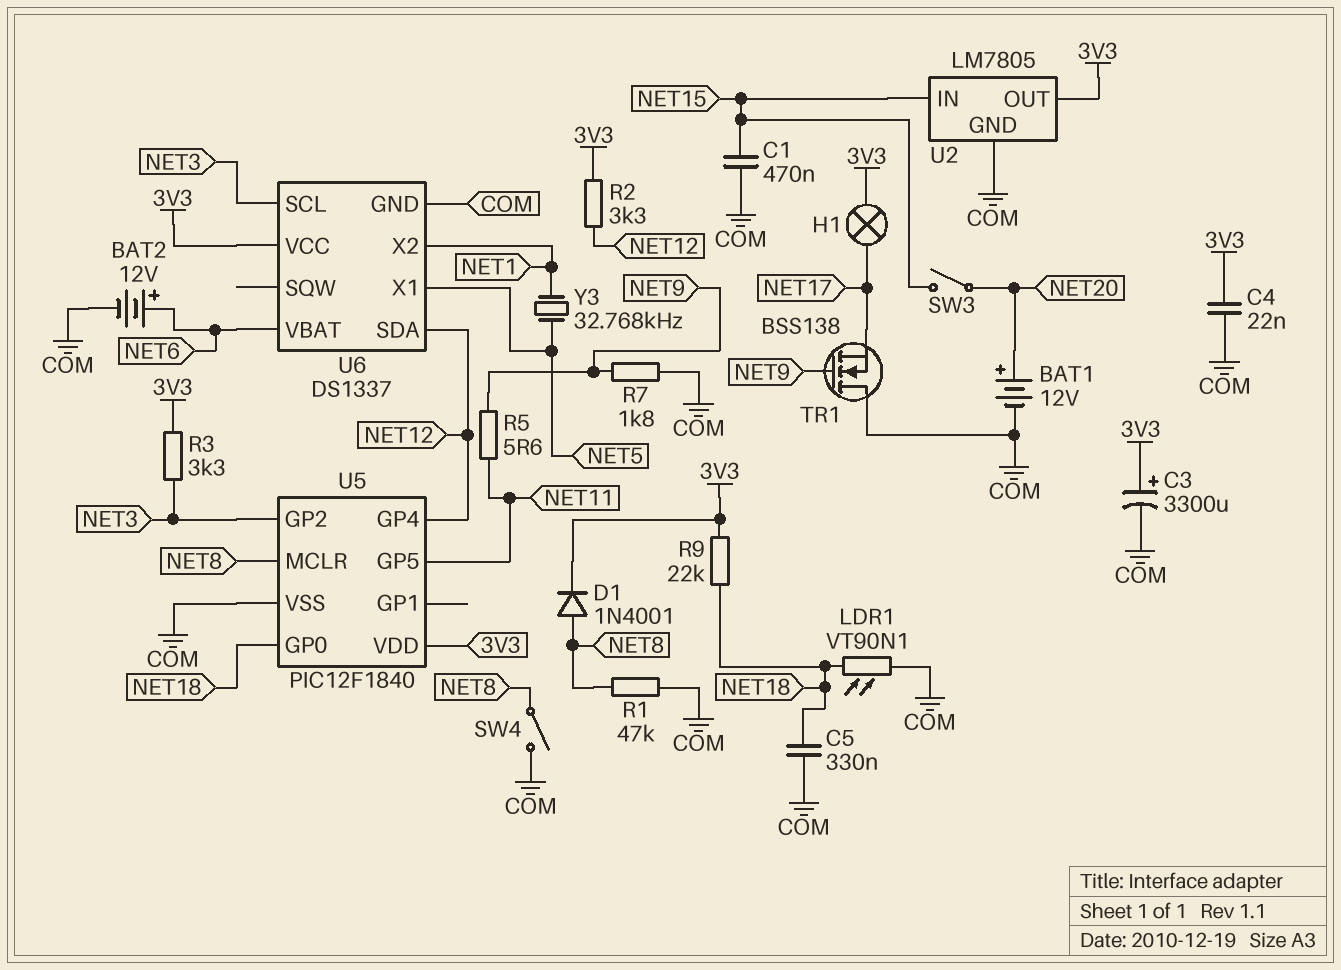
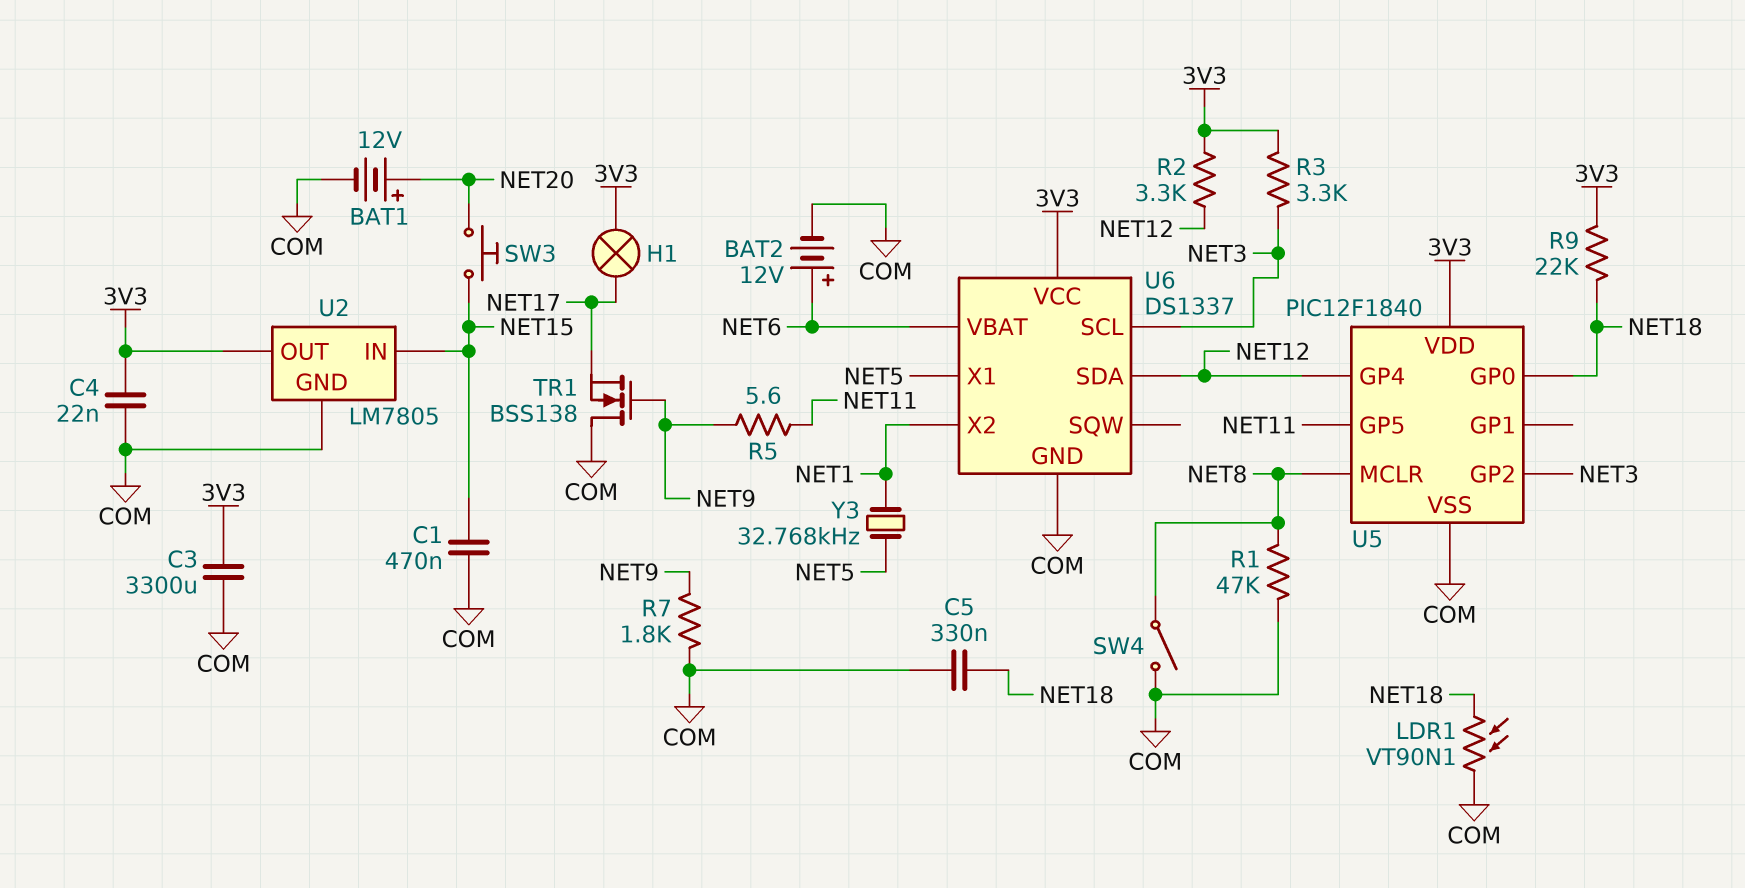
C3: 3300uF (plus 3V3, minus COM) -> 3300uF (3V3, COM)
D1: diode 1N4001 (A NET8, K 3V3) -> none
SW3: switch (NET15, NET20) -> button (NET15, NET20)

